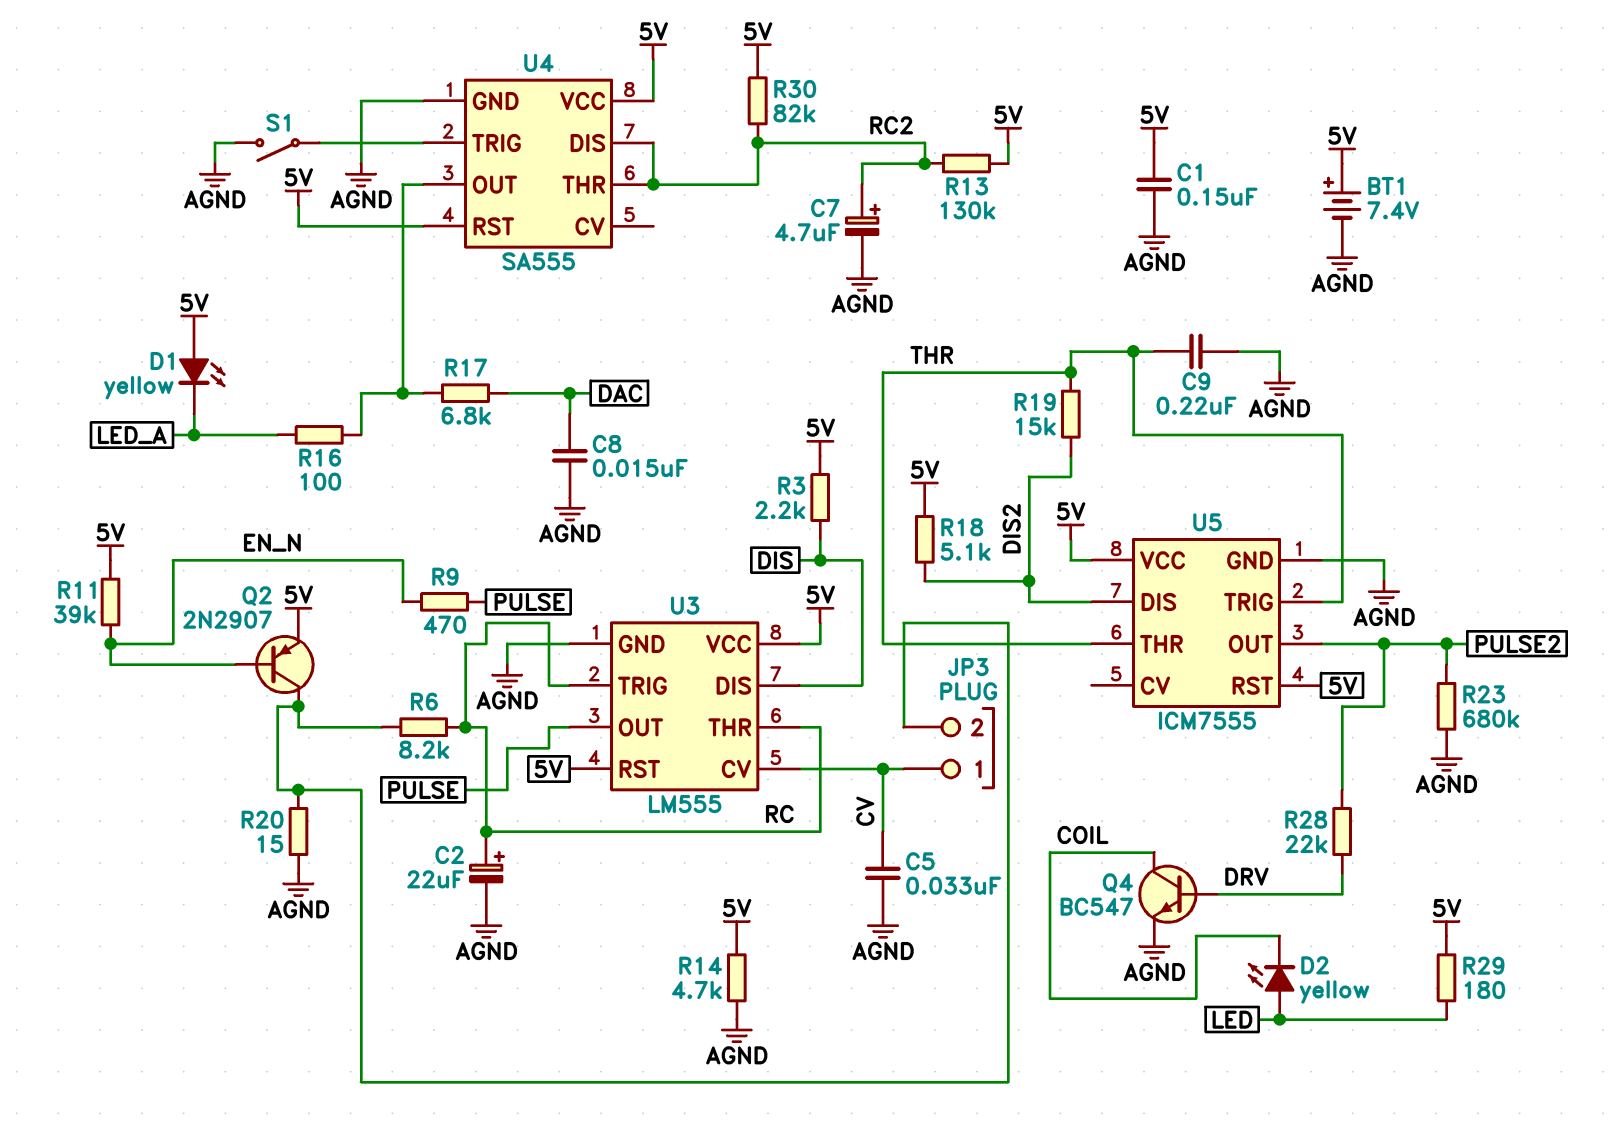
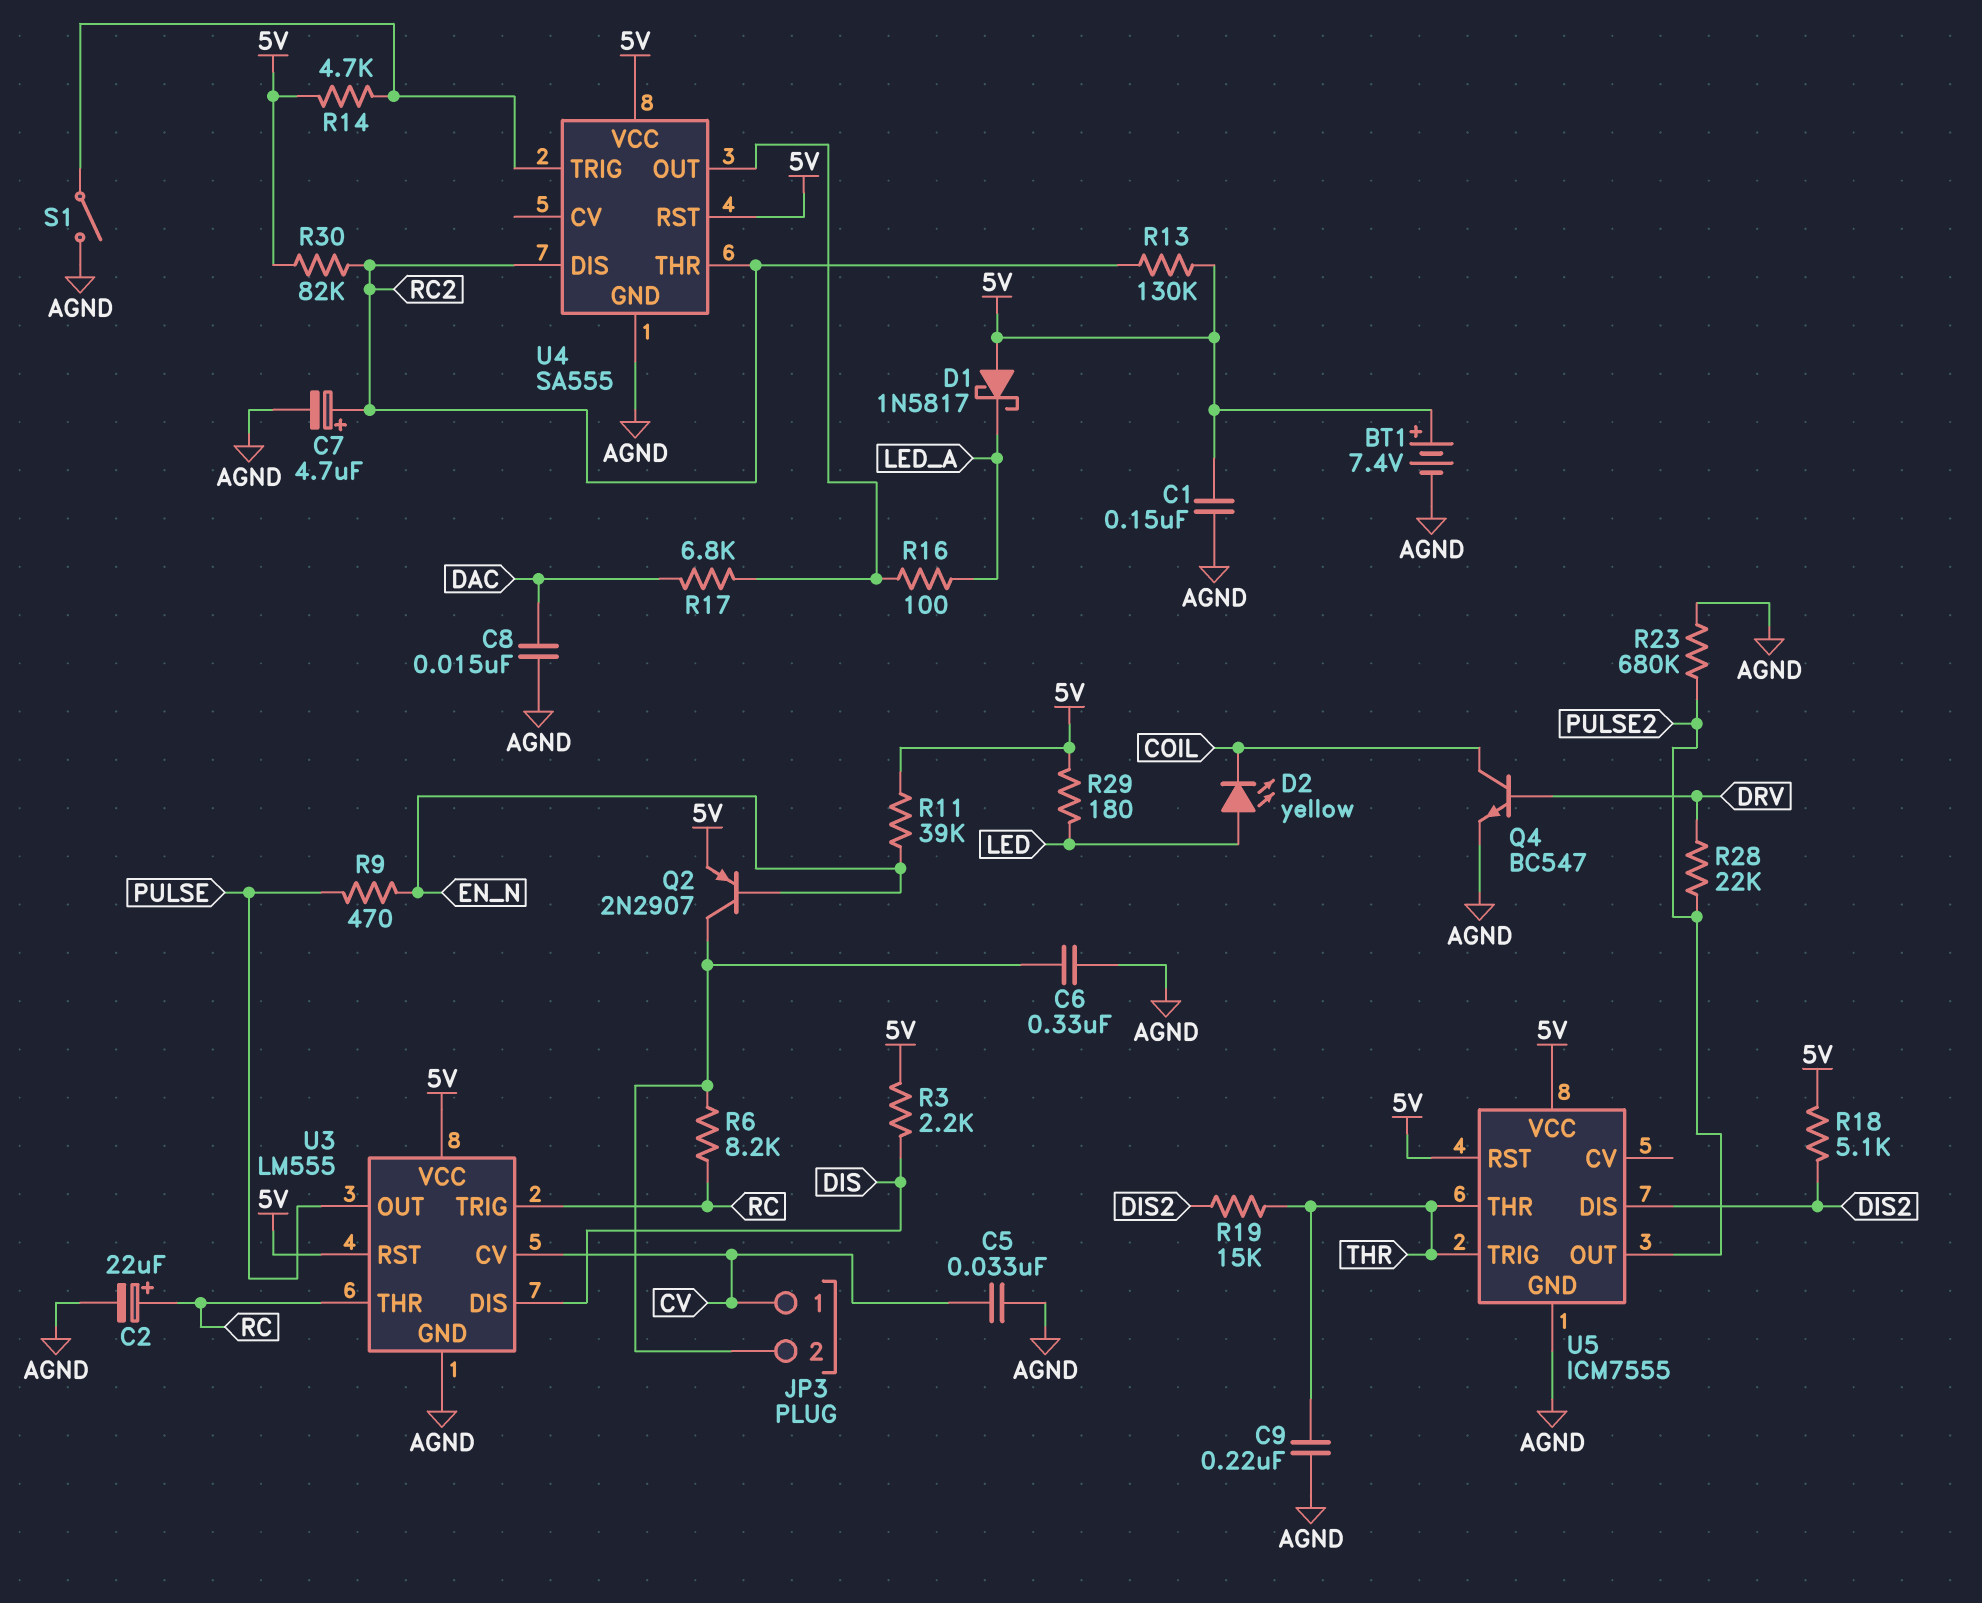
C6: none -> 330nF (AGND, JP3/2)
D1: LED yellow (A 5V, K LED_A) -> schottky 1N5817 (A 5V, K LED_A)
R14: 4.7k (5V, AGND) -> 4.7k (5V, U4/TRIG)
R20: 15 (AGND, JP3/2) -> none

